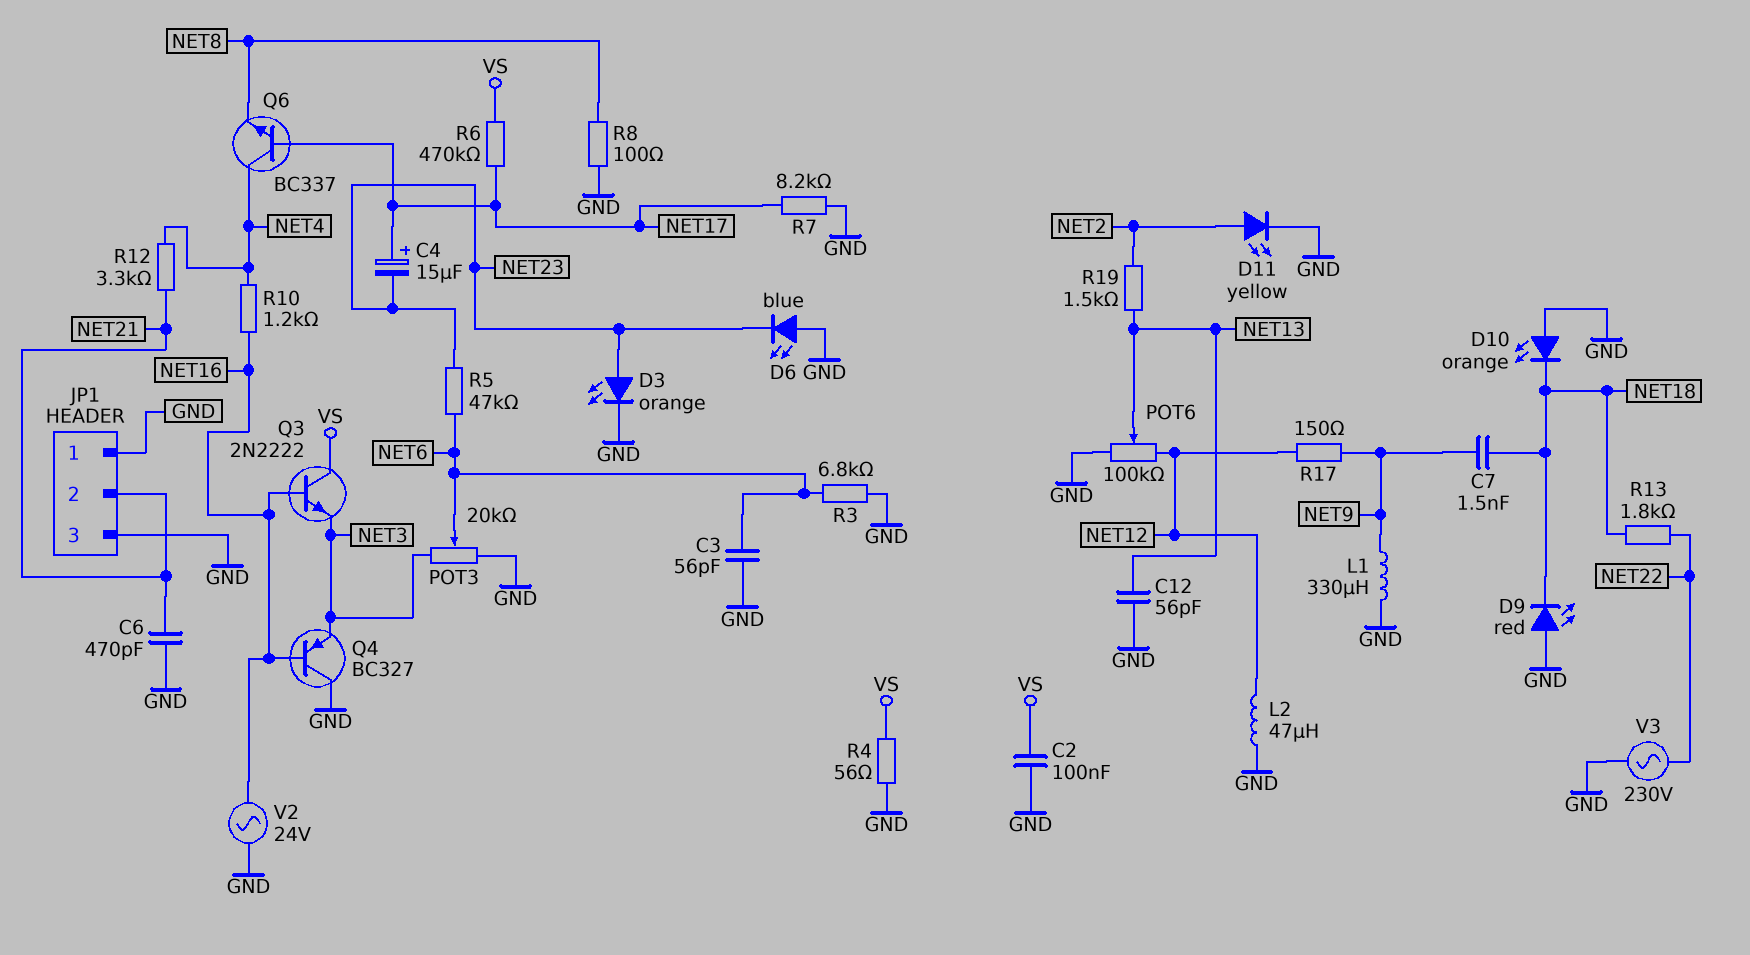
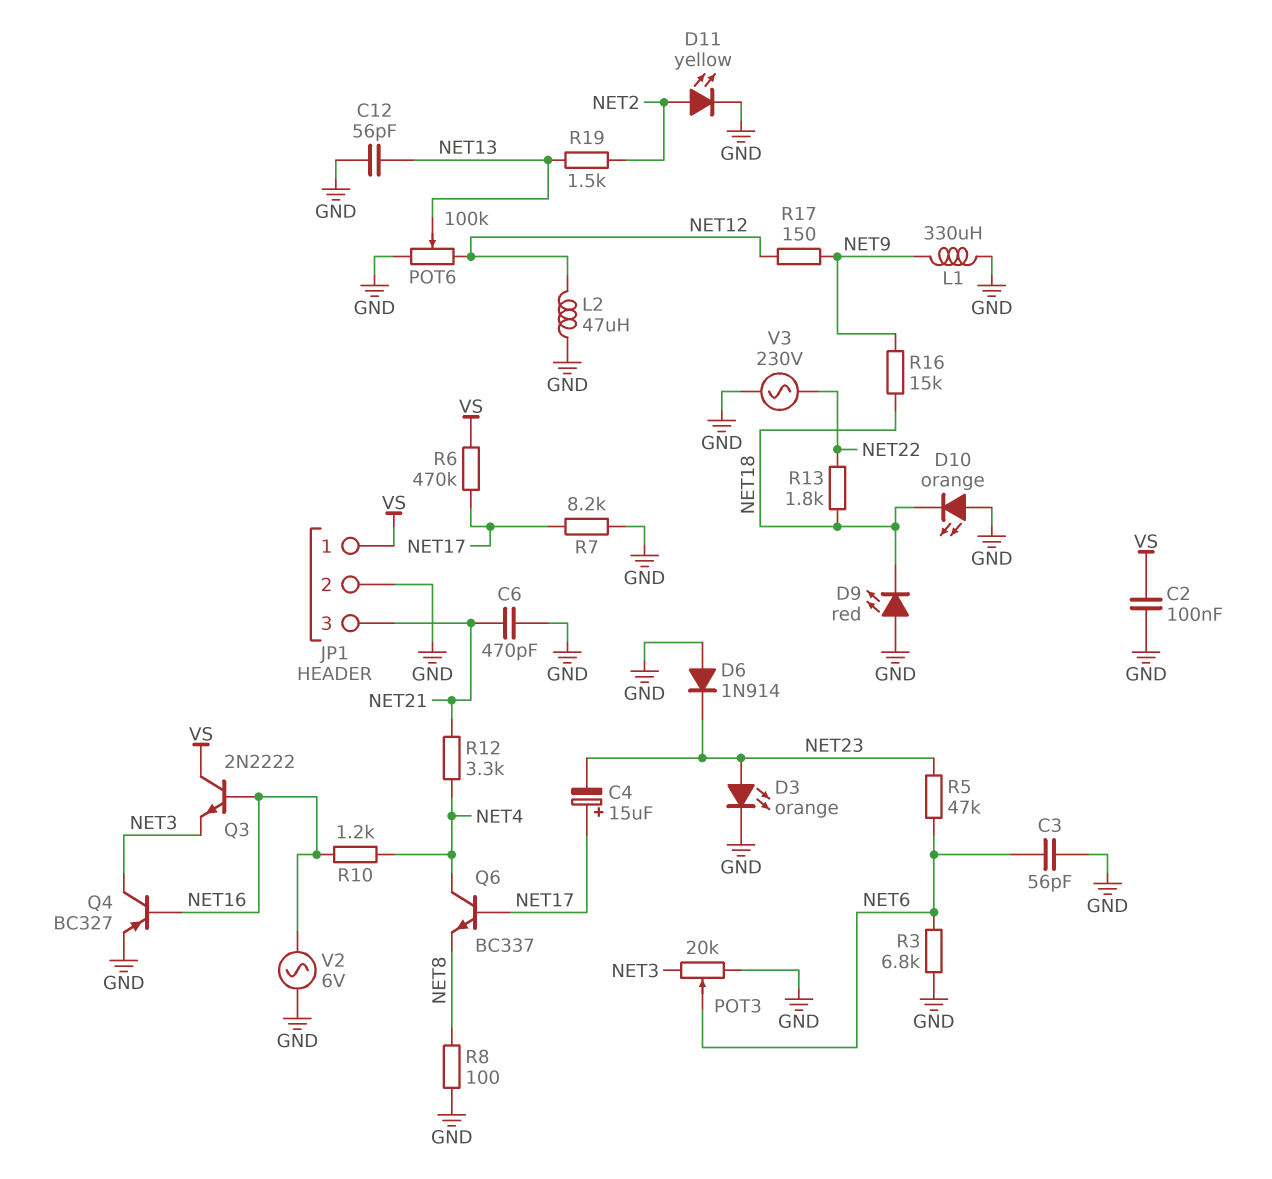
C7: 1.5nF (NET9, NET18) -> none
D6: LED blue (A GND, K NET23) -> diode 1N914 (A GND, K NET23)
JP1 pin 1: GND -> VS
JP1 pin 2: NET21 -> GND
JP1 pin 3: GND -> NET21
Q4: PNP BC327 (B NET16, C GND, E NET3) -> PNP BC327 (B NET16, C NET3, E GND)
R4: 56 (GND, VS) -> none
R16: none -> 15k (NET9, NET18)
V2: AC 24V (GND, NET16) -> AC 6V (GND, NET16)

